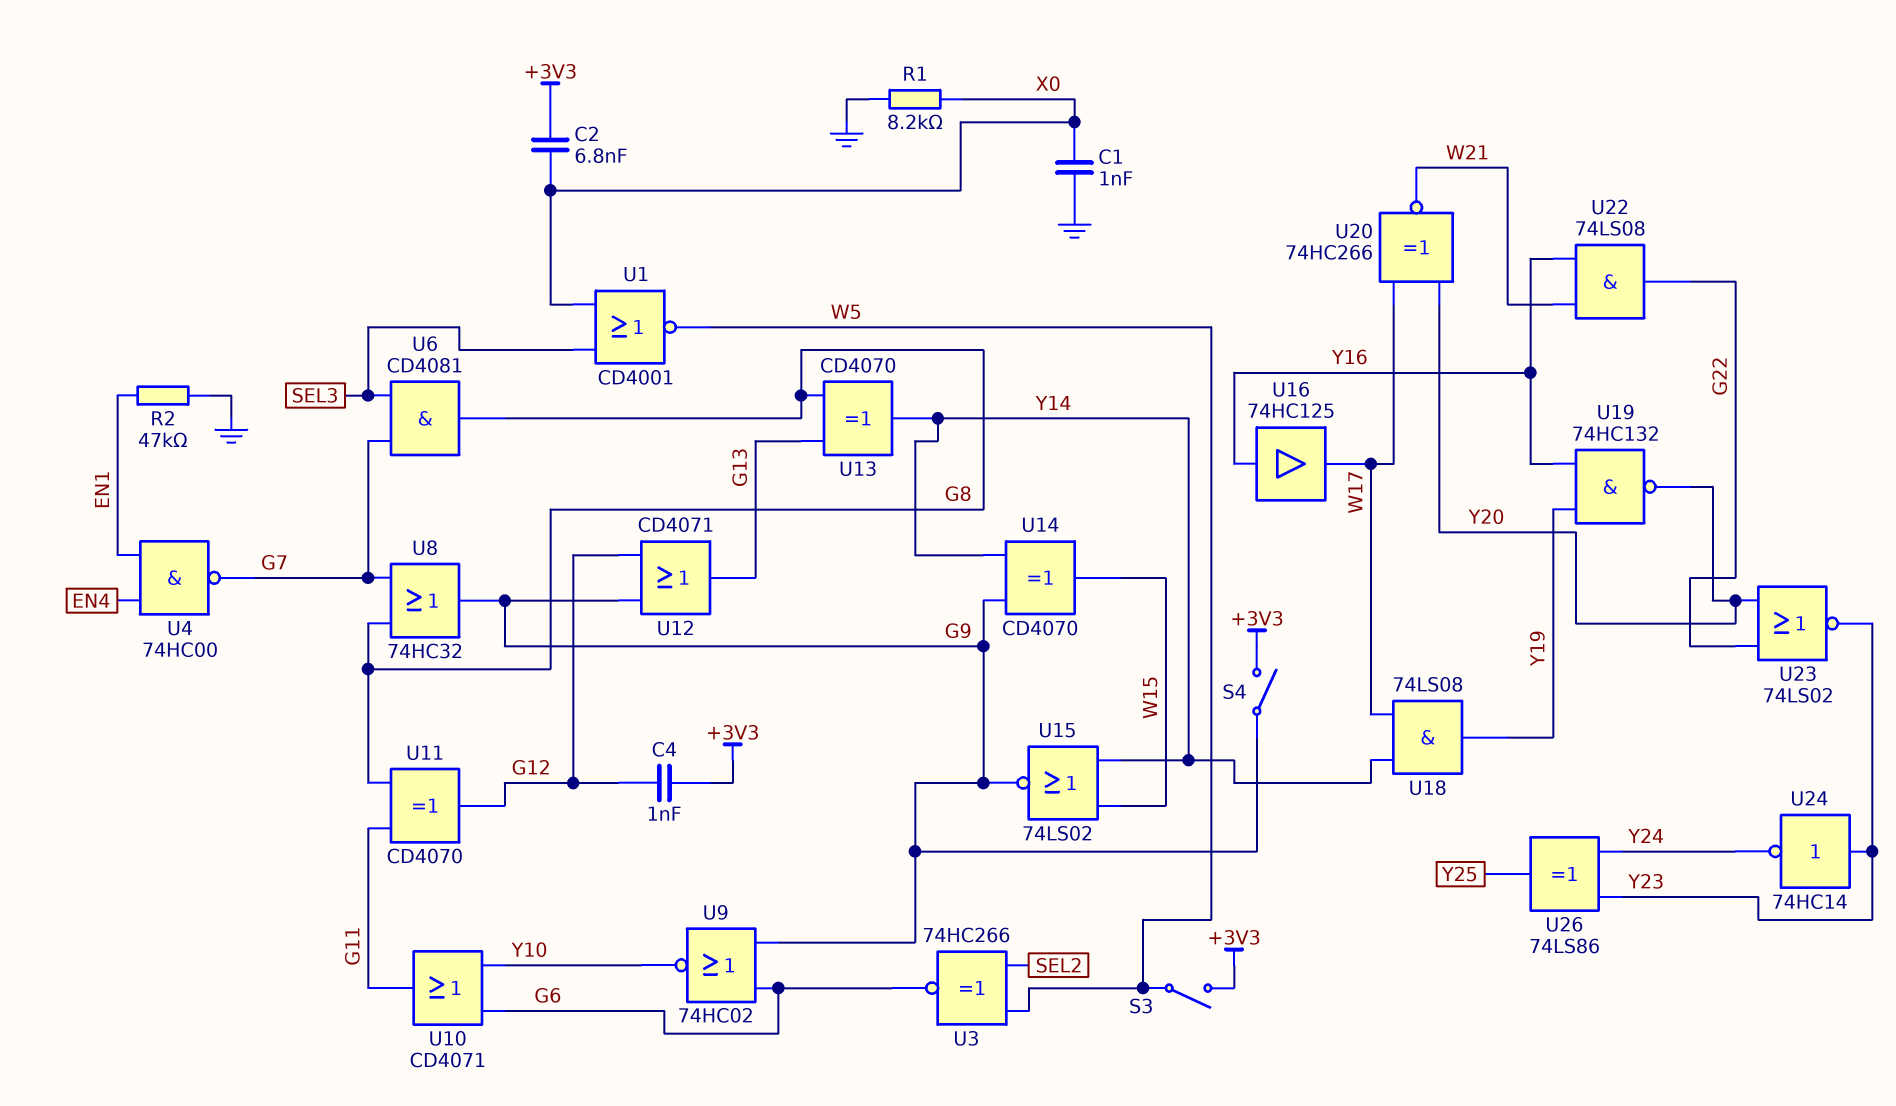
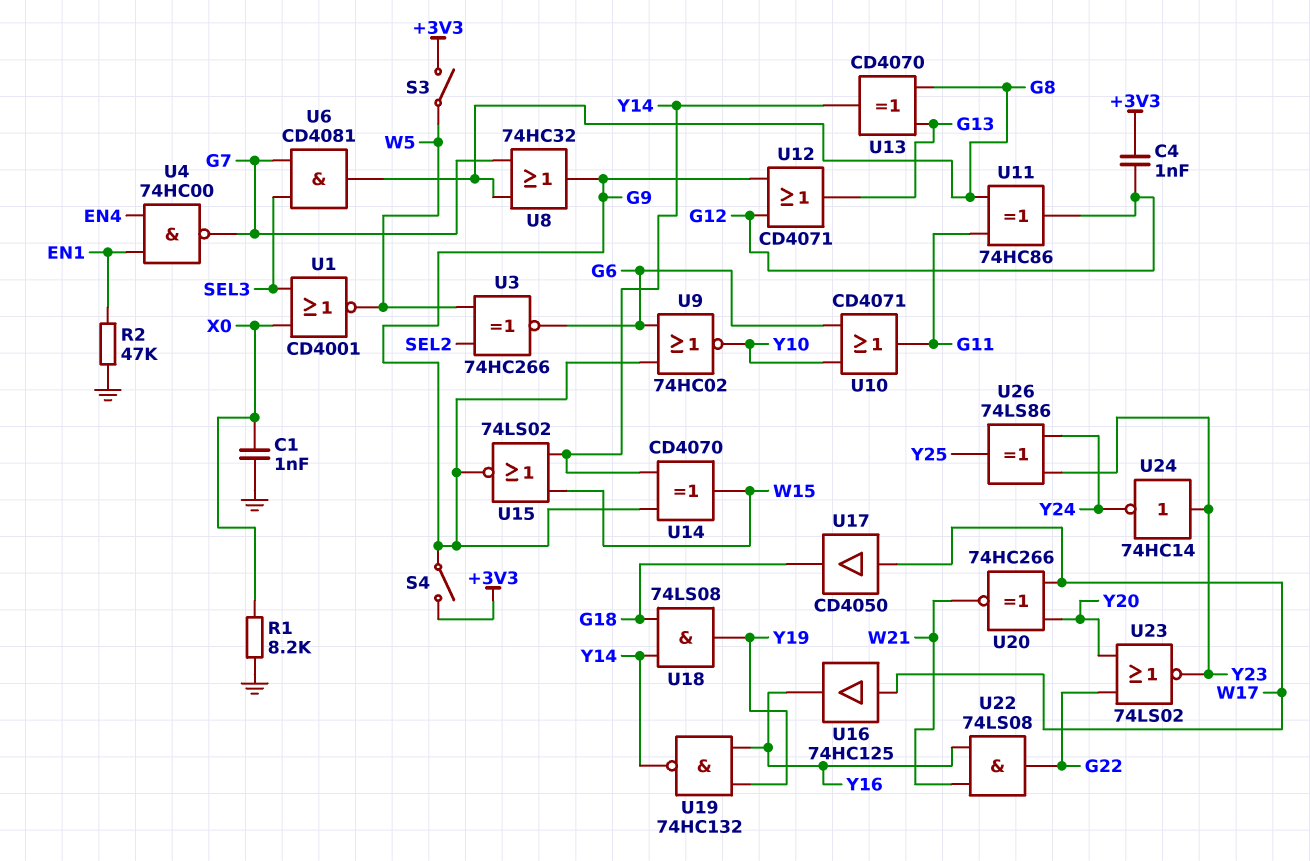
C2: 6.8nF (+3V3, X0) -> none
U11: XOR CD4070 (in G8, in G11, out G12) -> XOR 74HC86 (in G8, in G11, out G12)
U16: buffer 74HC125 (in Y16, out W17) -> buffer 74HC125 (in W17, out Y16)
U17: none -> buffer CD4050 (in W17, out G18)
U18: AND 74LS08 (in W17, in Y14, out Y19) -> AND 74LS08 (in G18, in Y14, out Y19)
U19: NAND 74HC132 (in Y16, in Y19, out Y20) -> NAND 74HC132 (in Y16, in Y19, out Y14)

